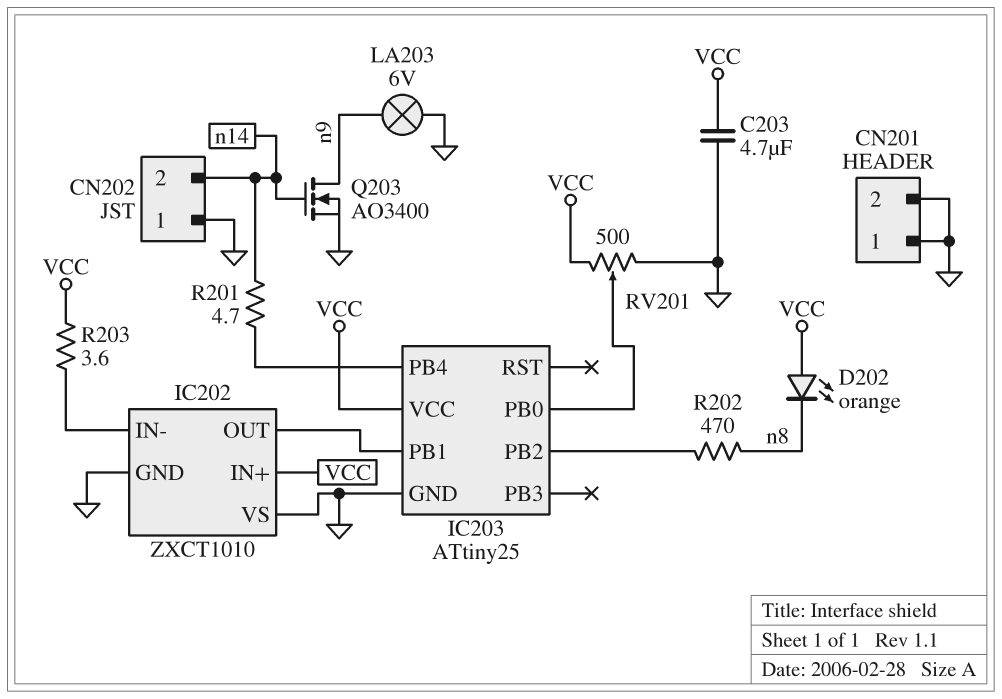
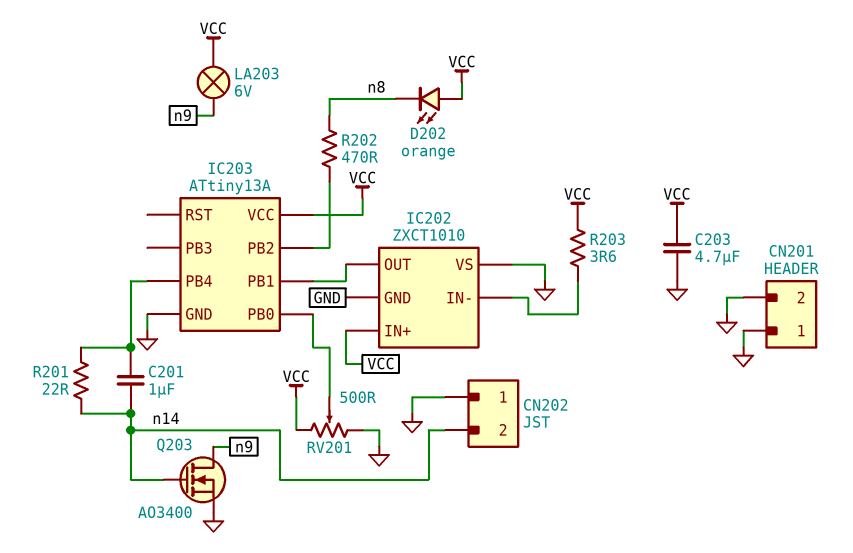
C201: none -> 1uF (IC203/PB4, n14)
IC203: ATtiny25 -> ATtiny13A
LA203: lamp 6V (GND, n9) -> lamp 6V (VCC, n9)
R201: 4.7 (IC203/PB4, n14) -> 22 (IC203/PB4, n14)

